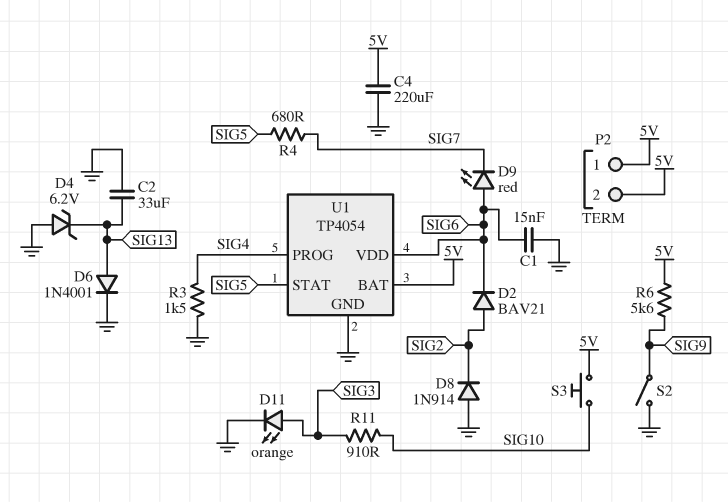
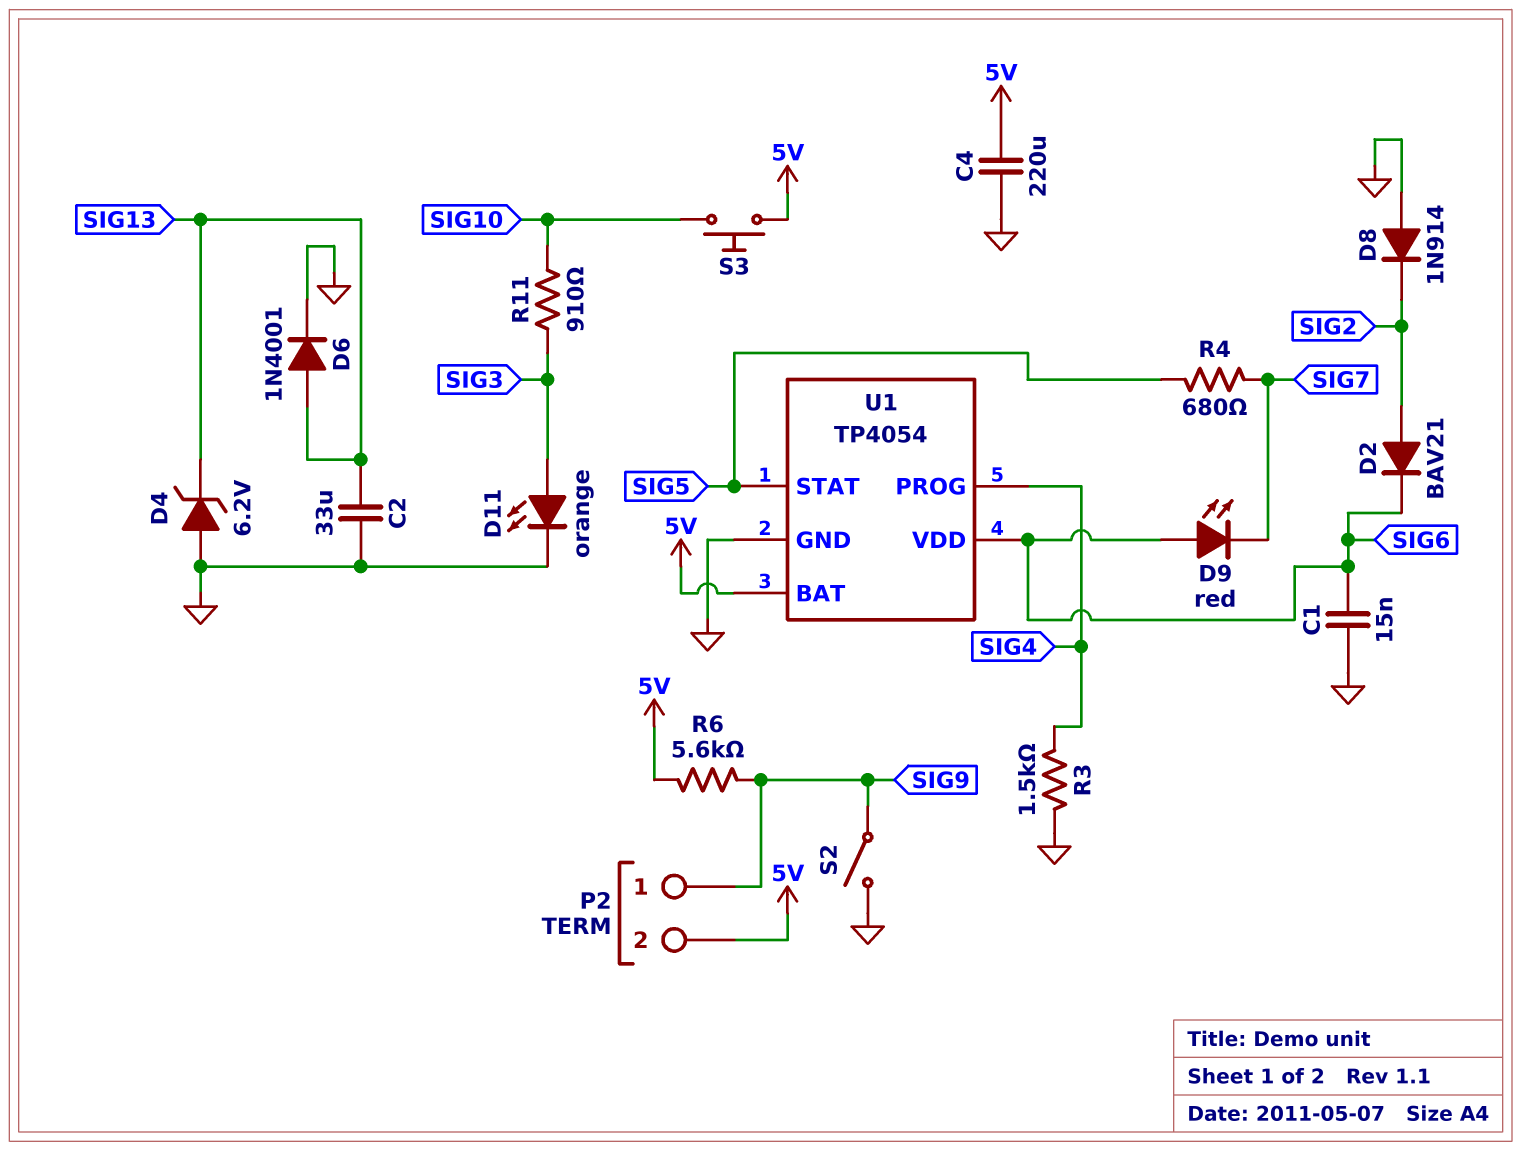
P2 pin 1: 5V -> SIG9

